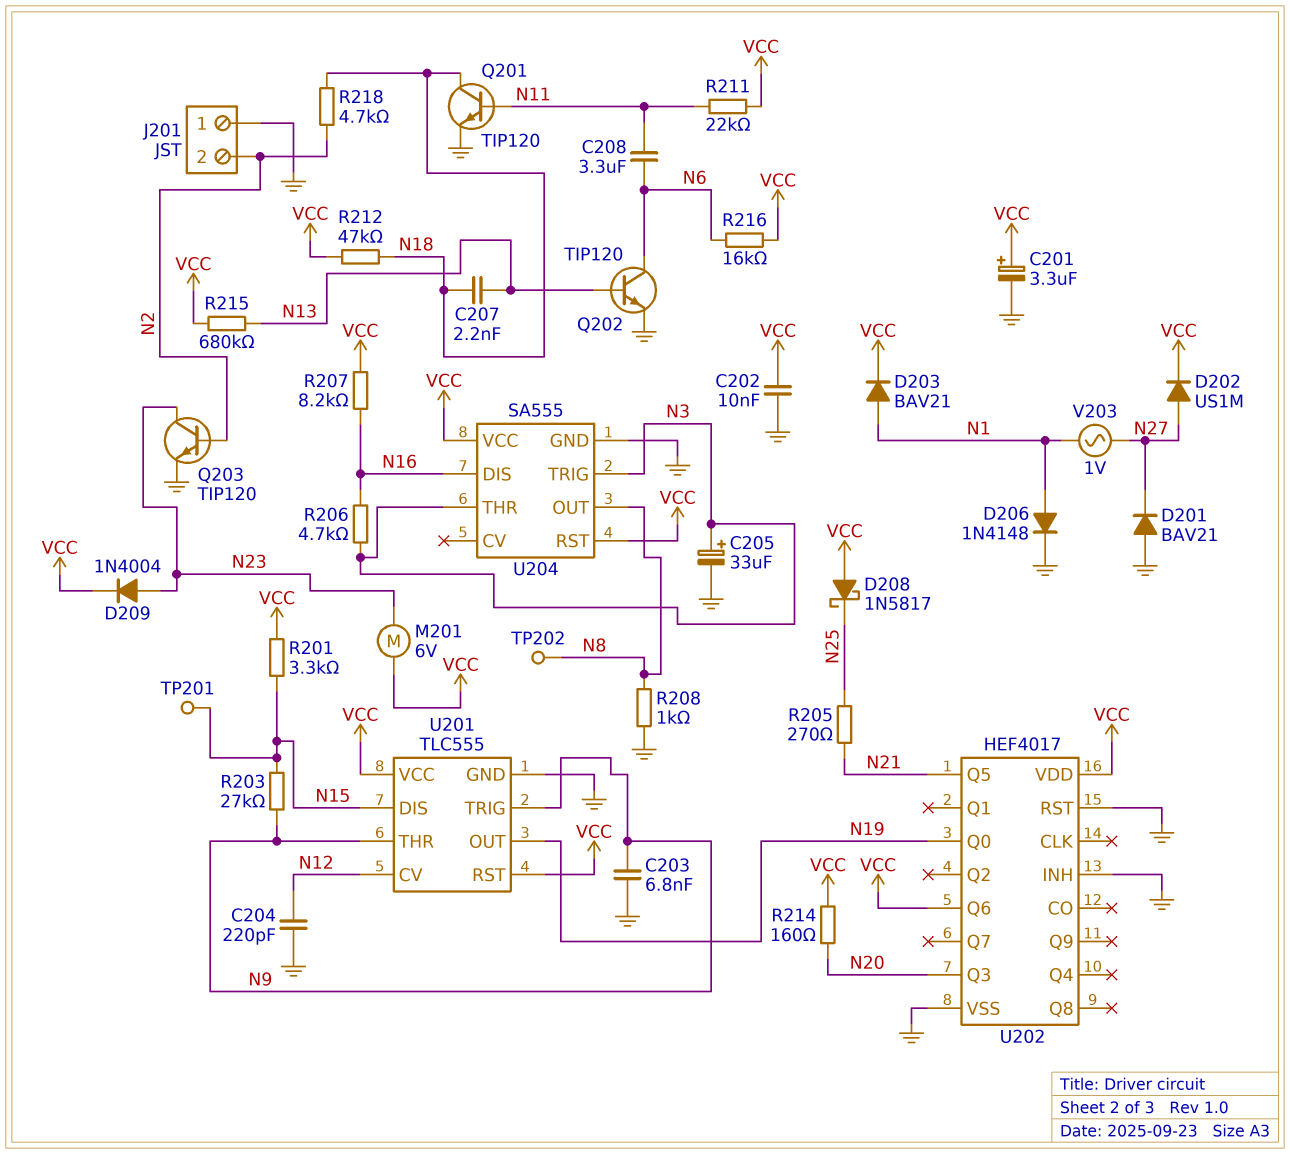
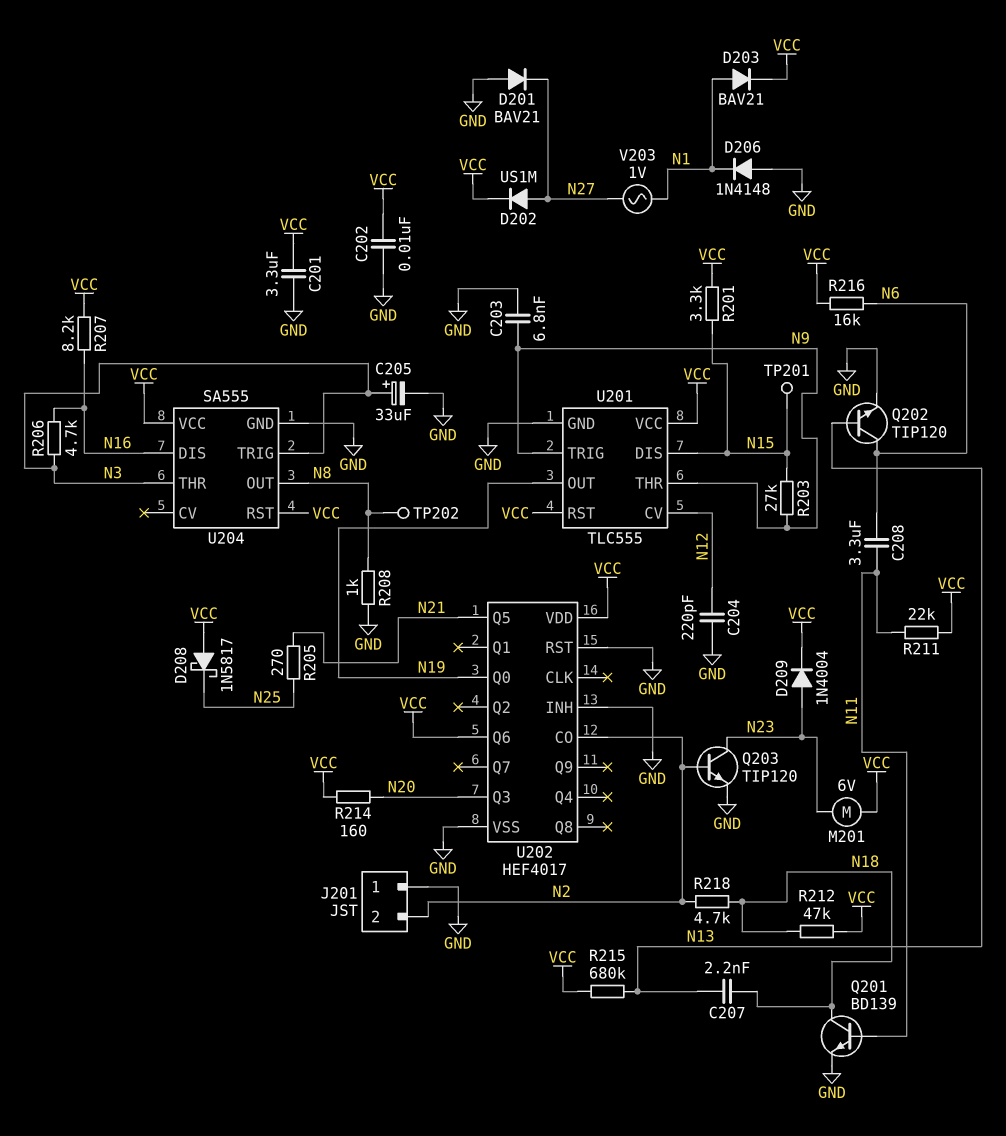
C201: 3.3uF (plus VCC, minus GND) -> 3.3uF (GND, VCC)
D206: diode 1N4148 (A N1, K GND) -> diode 1N4148 (A GND, K N1)
Q201: NPN TIP120 (B N11, C N18, E GND) -> NPN BD139 (B N11, C N18, E GND)
U202 pin CO: none -> N2

